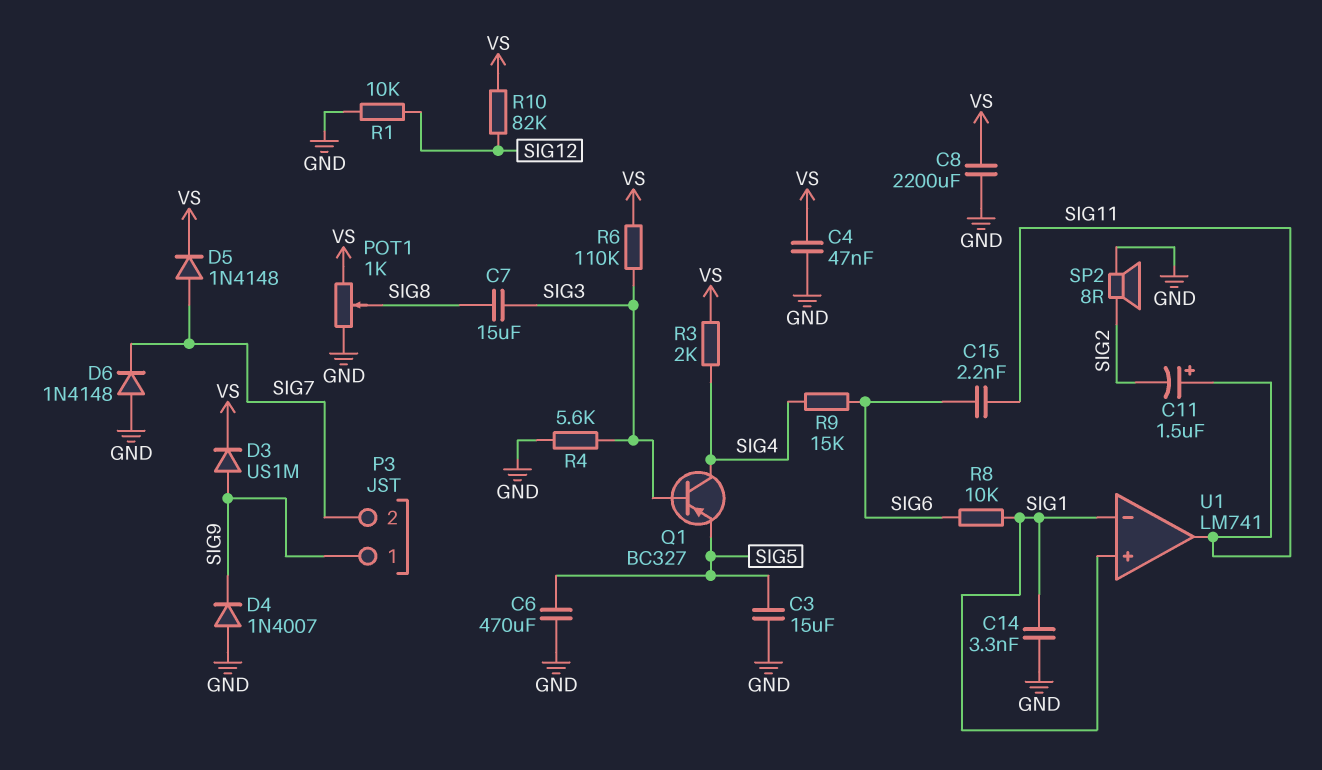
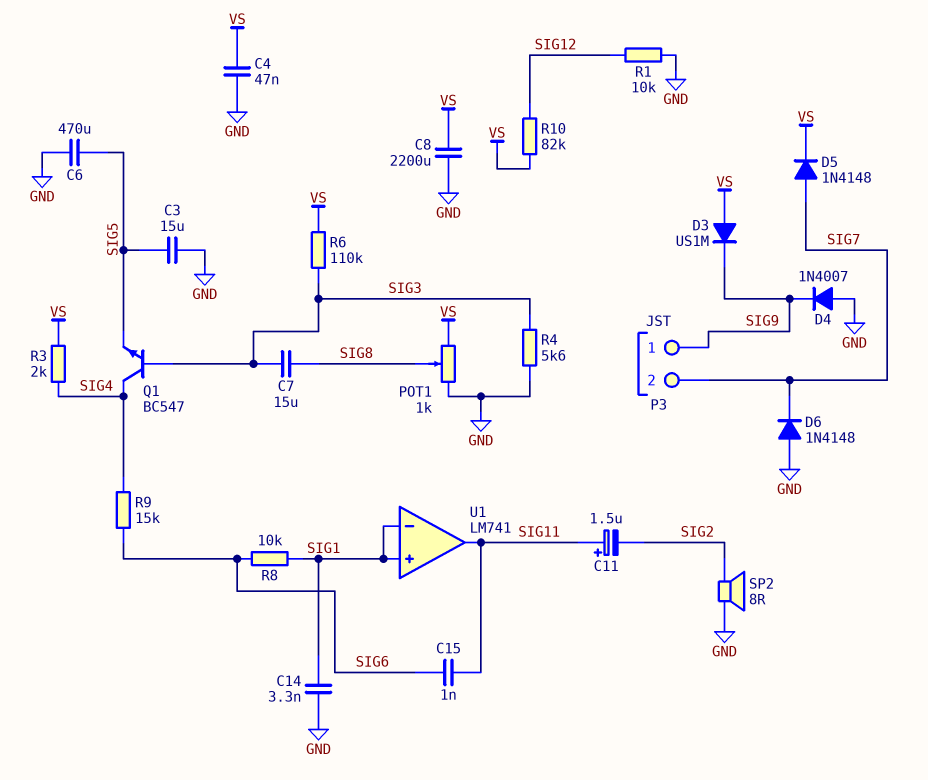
C15: 2.2nF (SIG6, SIG11) -> 1nF (SIG6, SIG11)
D3: diode US1M (A SIG9, K VS) -> diode US1M (A VS, K SIG9)
Q1: PNP BC327 (B SIG3, C SIG4, E SIG5) -> NPN BC547 (B SIG3, C SIG4, E SIG5)

